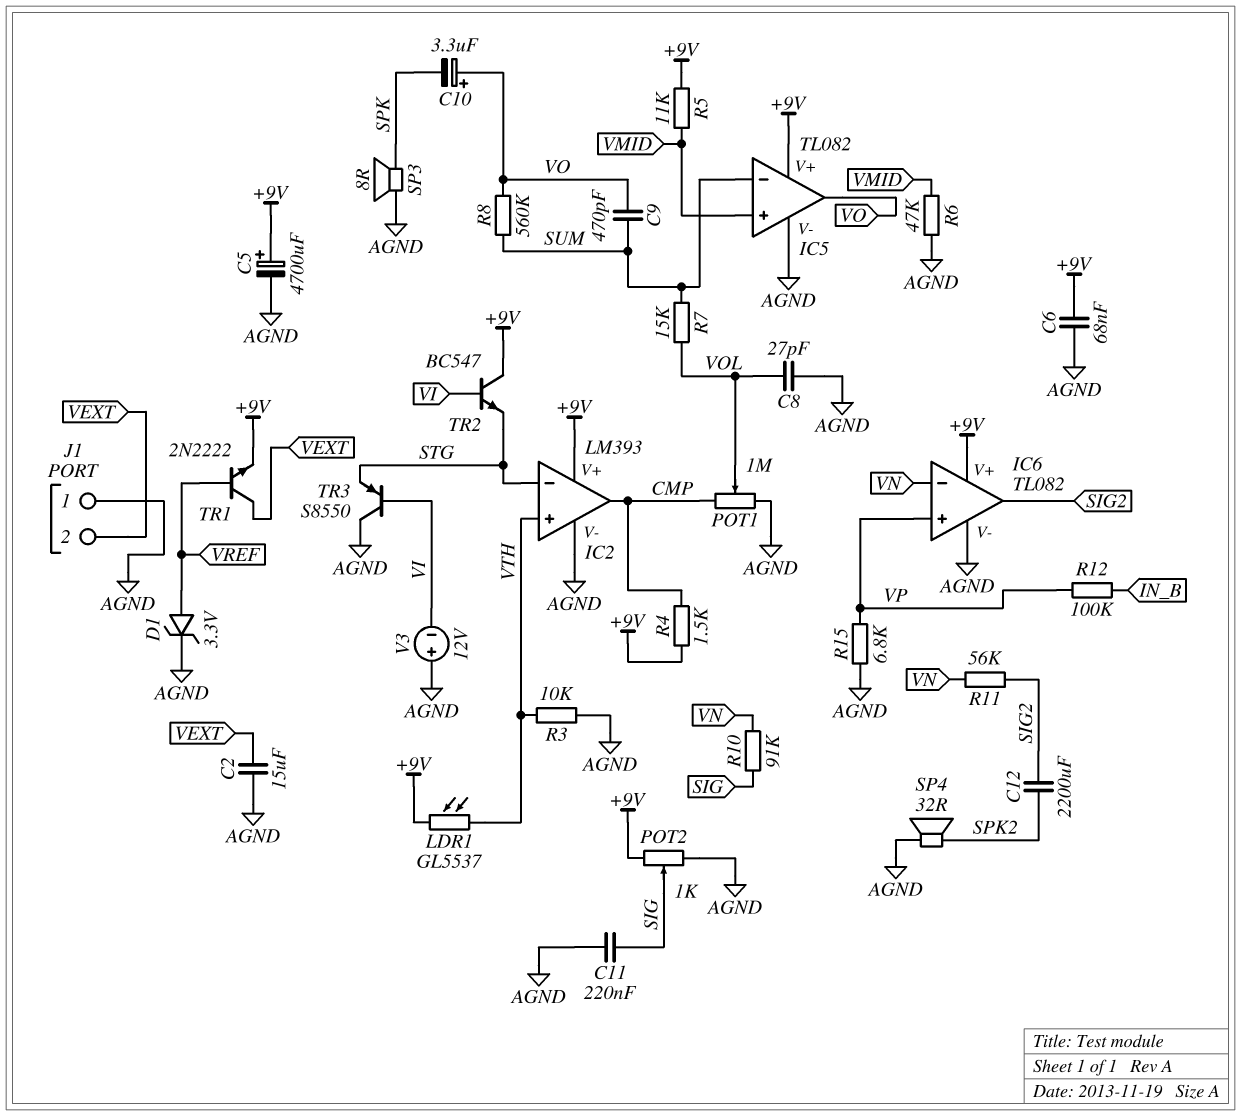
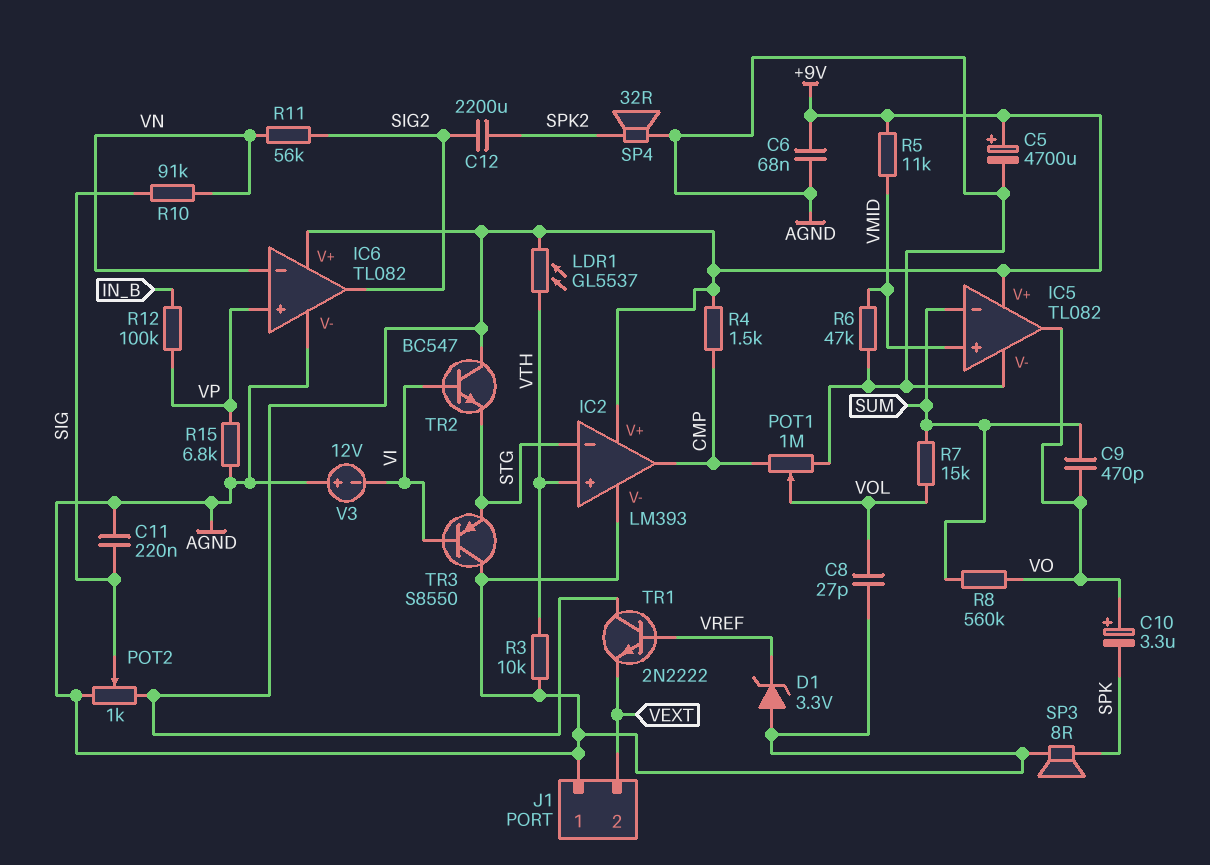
C2: 15uF (AGND, VEXT) -> none
D1: zener 3.3V (A VREF, K AGND) -> zener 3.3V (A AGND, K VREF)
TR1: NPN 2N2222 (B VREF, C VEXT, E +9V) -> NPN 2N2222 (B VREF, C +9V, E VEXT)

